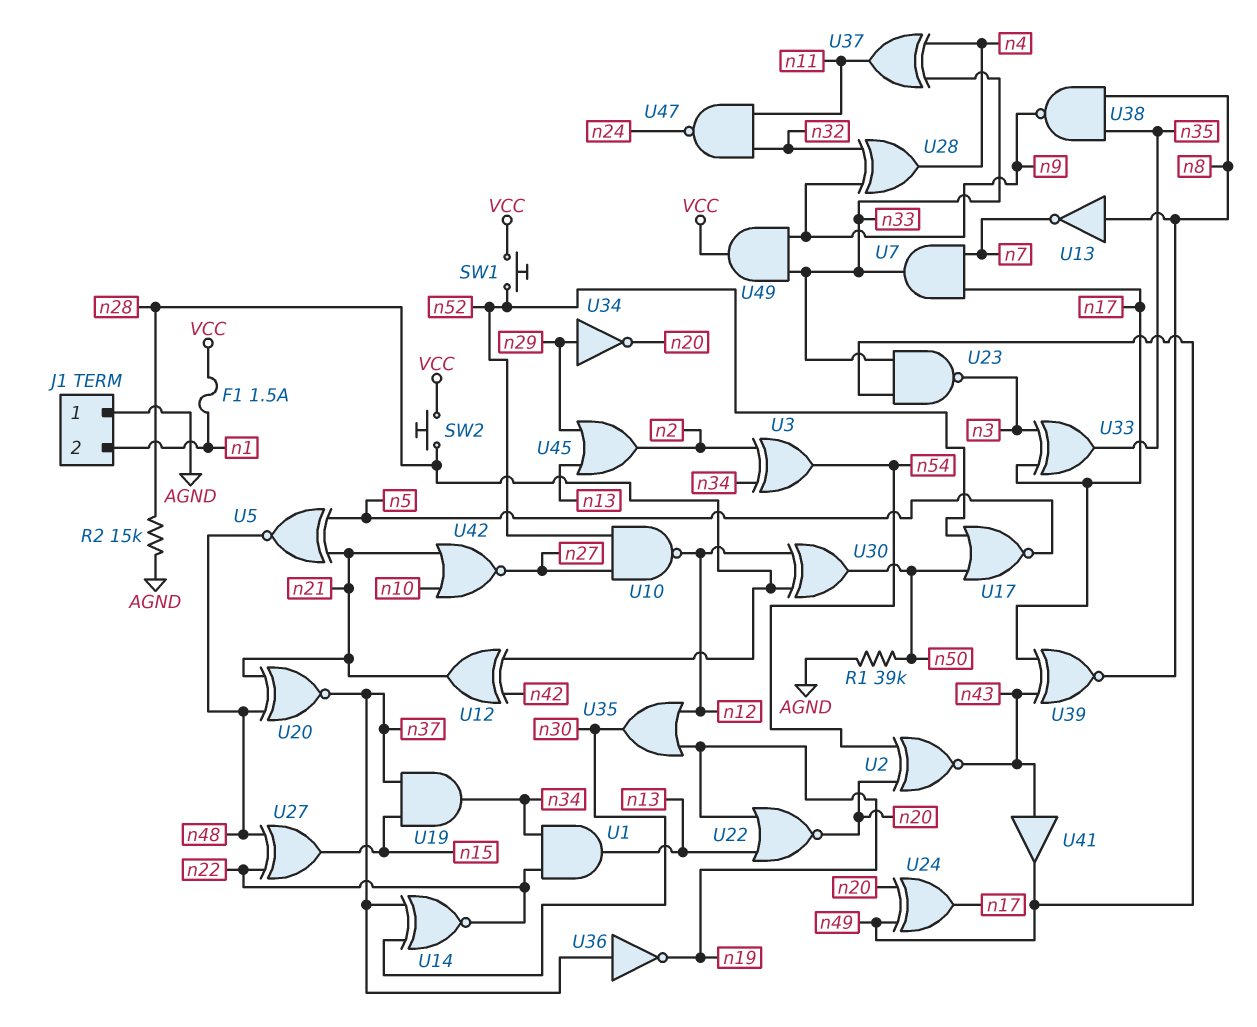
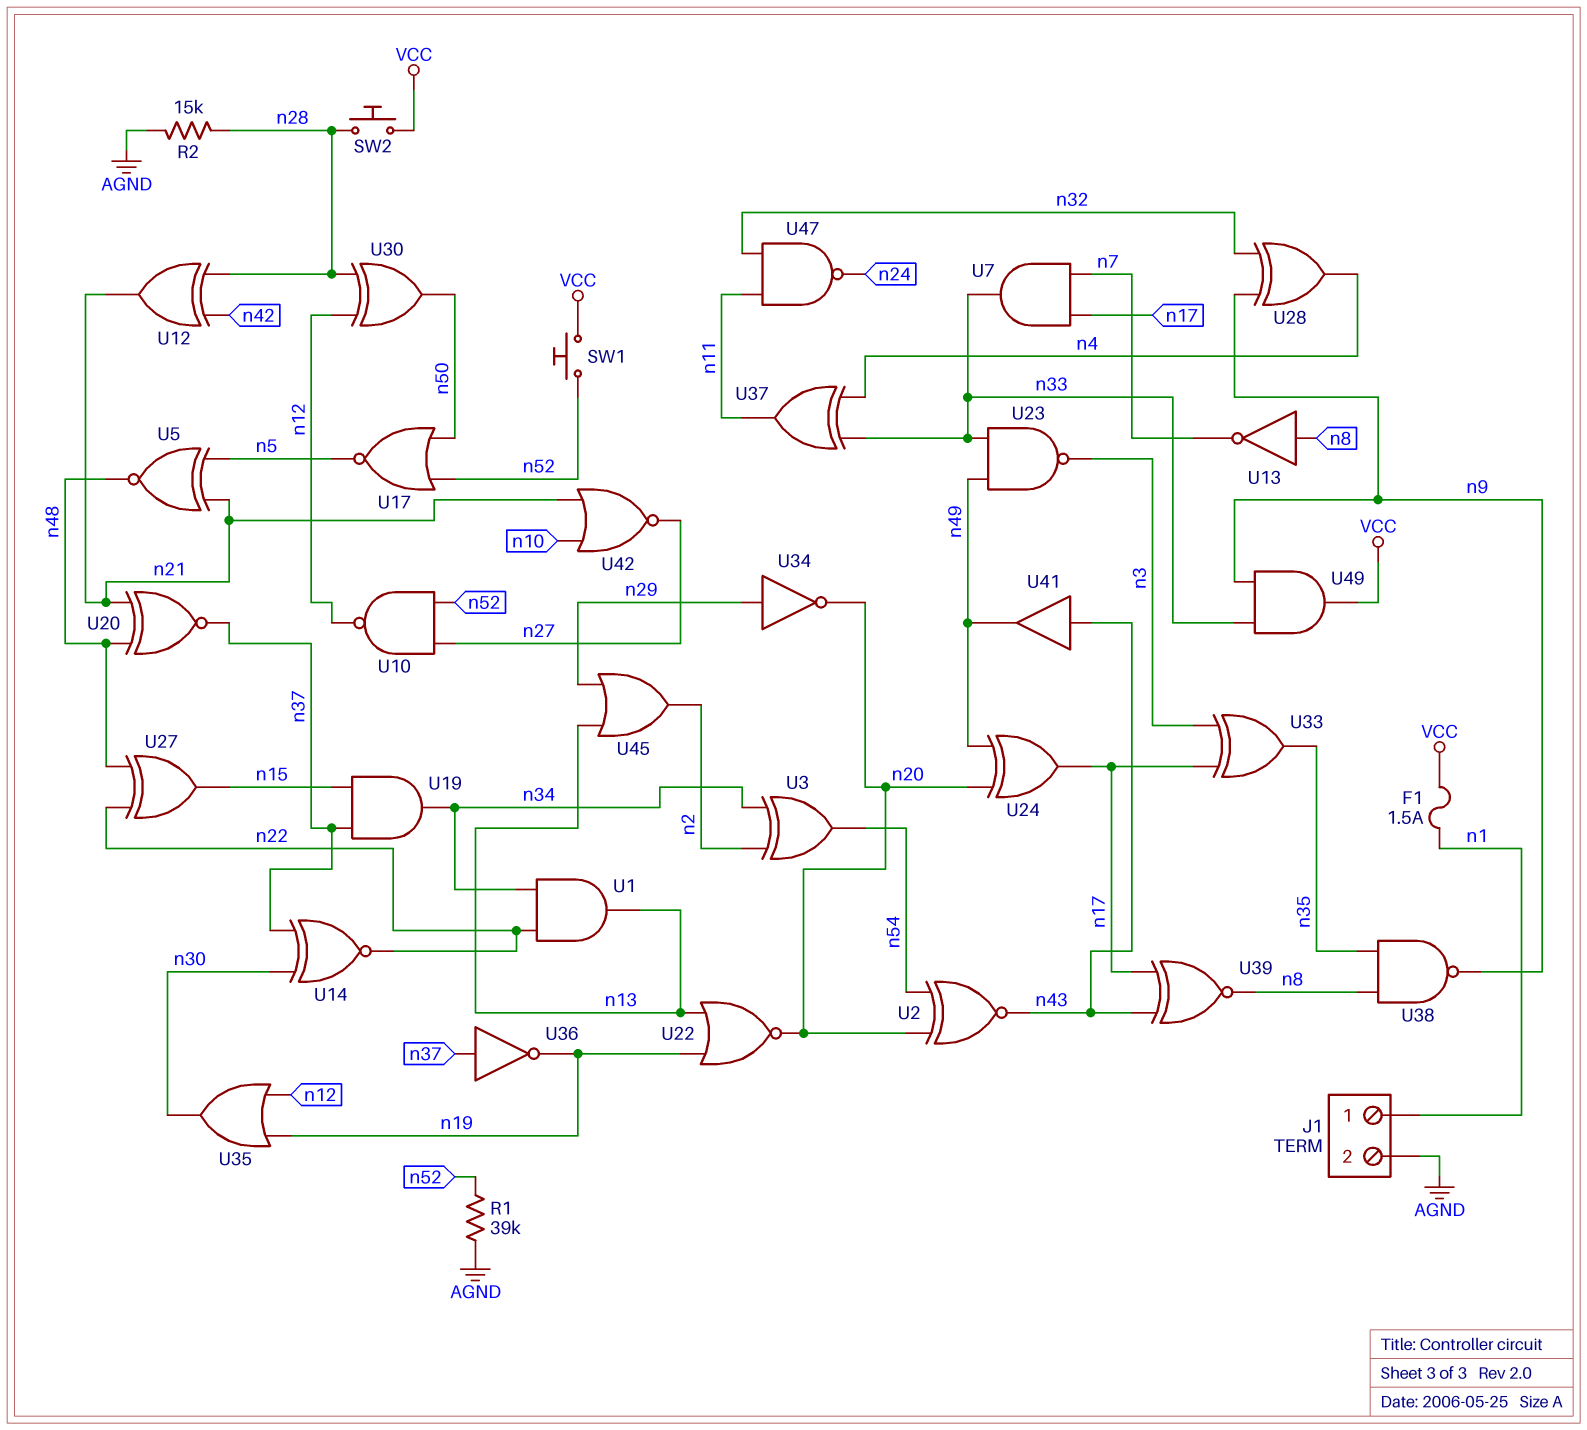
J1 pin 1: AGND -> n1
J1 pin 2: n1 -> AGND
R1: 39k (AGND, n50) -> 39k (AGND, n52)

